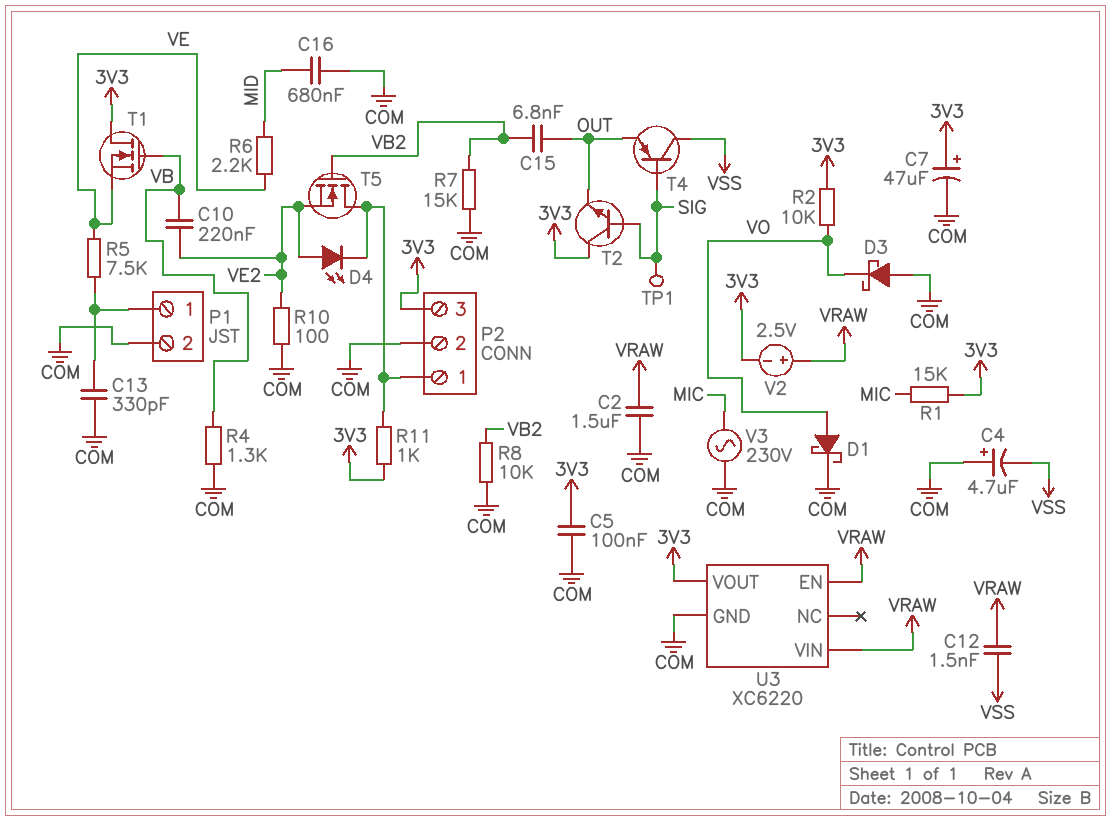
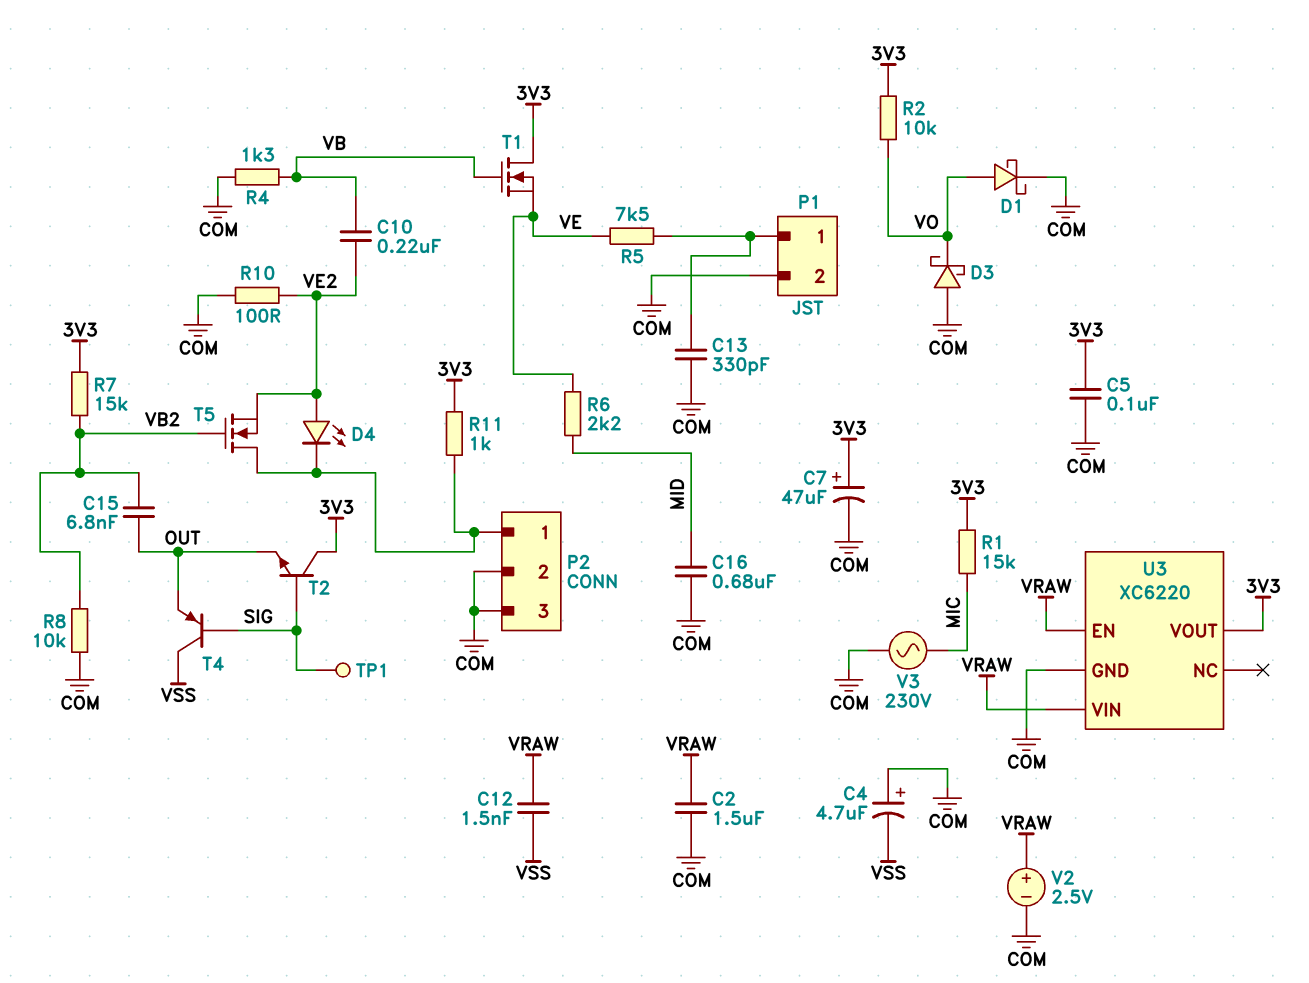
P2 pin 3: 3V3 -> COM
R7: 15k (COM, VB2) -> 15k (3V3, VB2)
V2: 2.5V (plus VRAW, minus 3V3) -> 2.5V (plus VRAW, minus COM)

